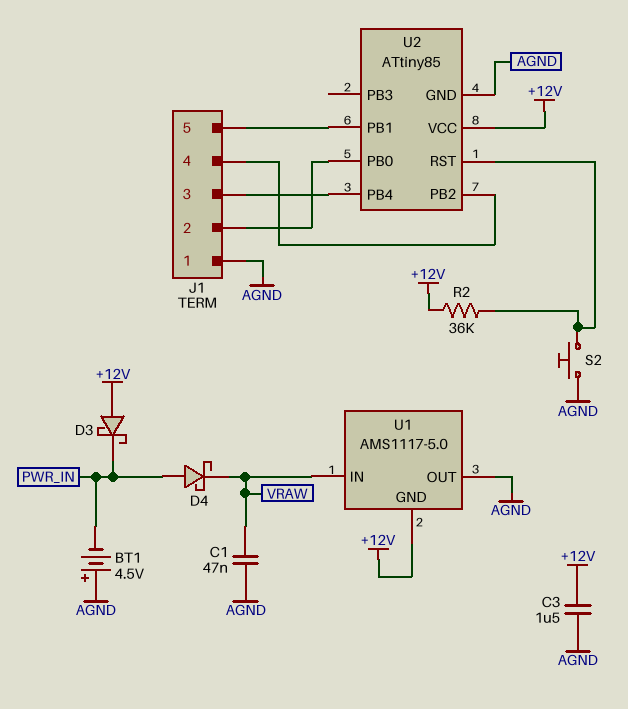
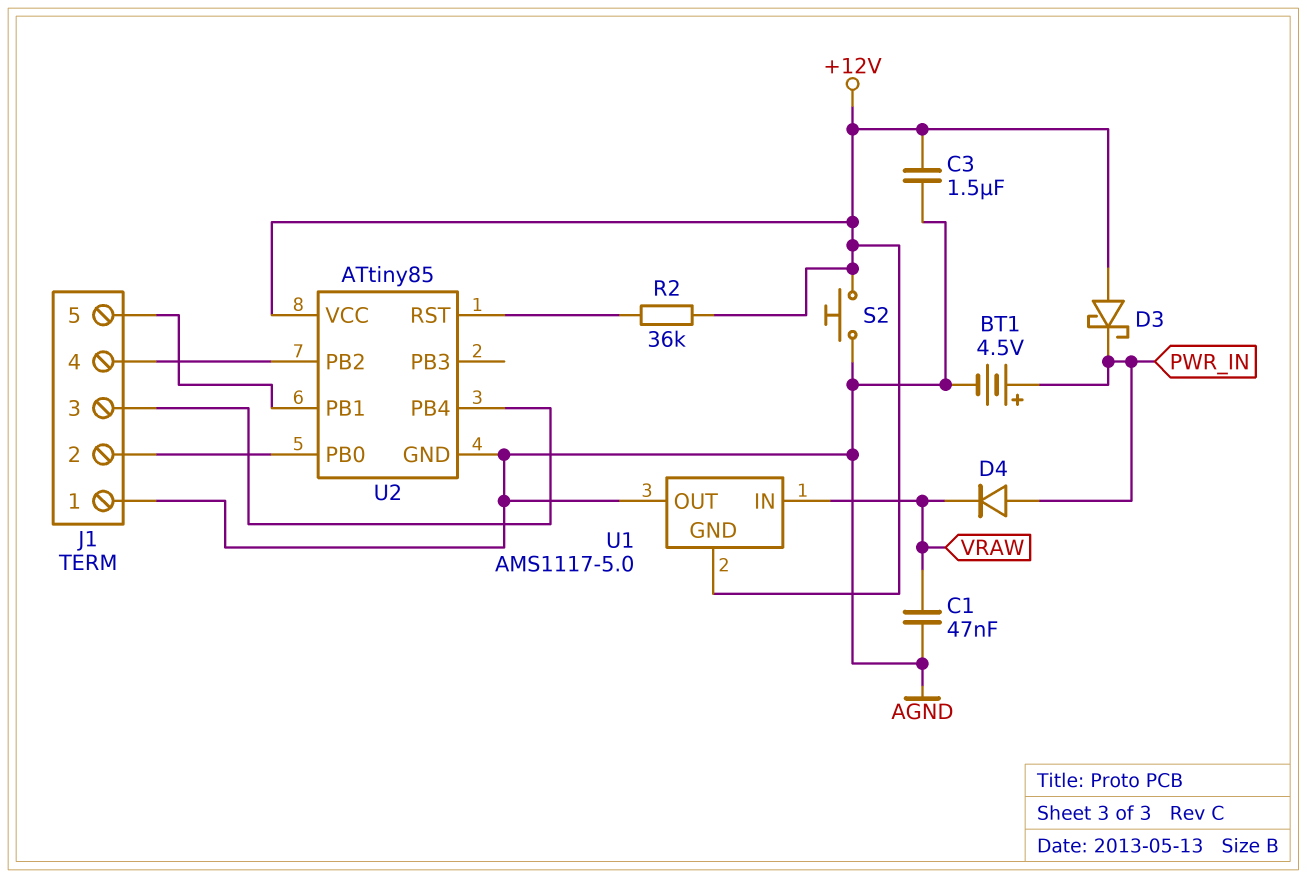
BT1: 4.5V (plus AGND, minus PWR_IN) -> 4.5V (plus PWR_IN, minus AGND)
D4: schottky (A PWR_IN, K VRAW) -> diode (A PWR_IN, K VRAW)
S2: button (AGND, U2/RST) -> button (+12V, AGND)

